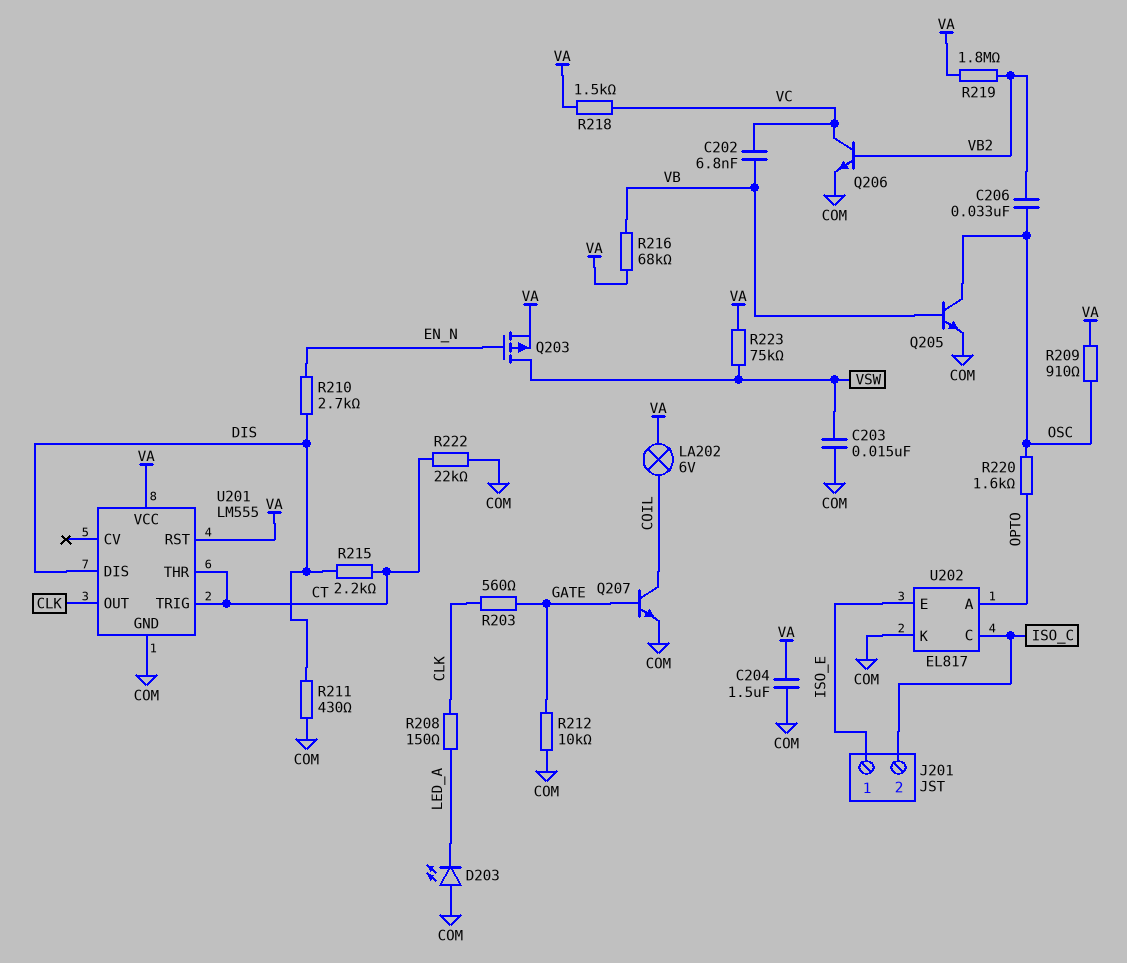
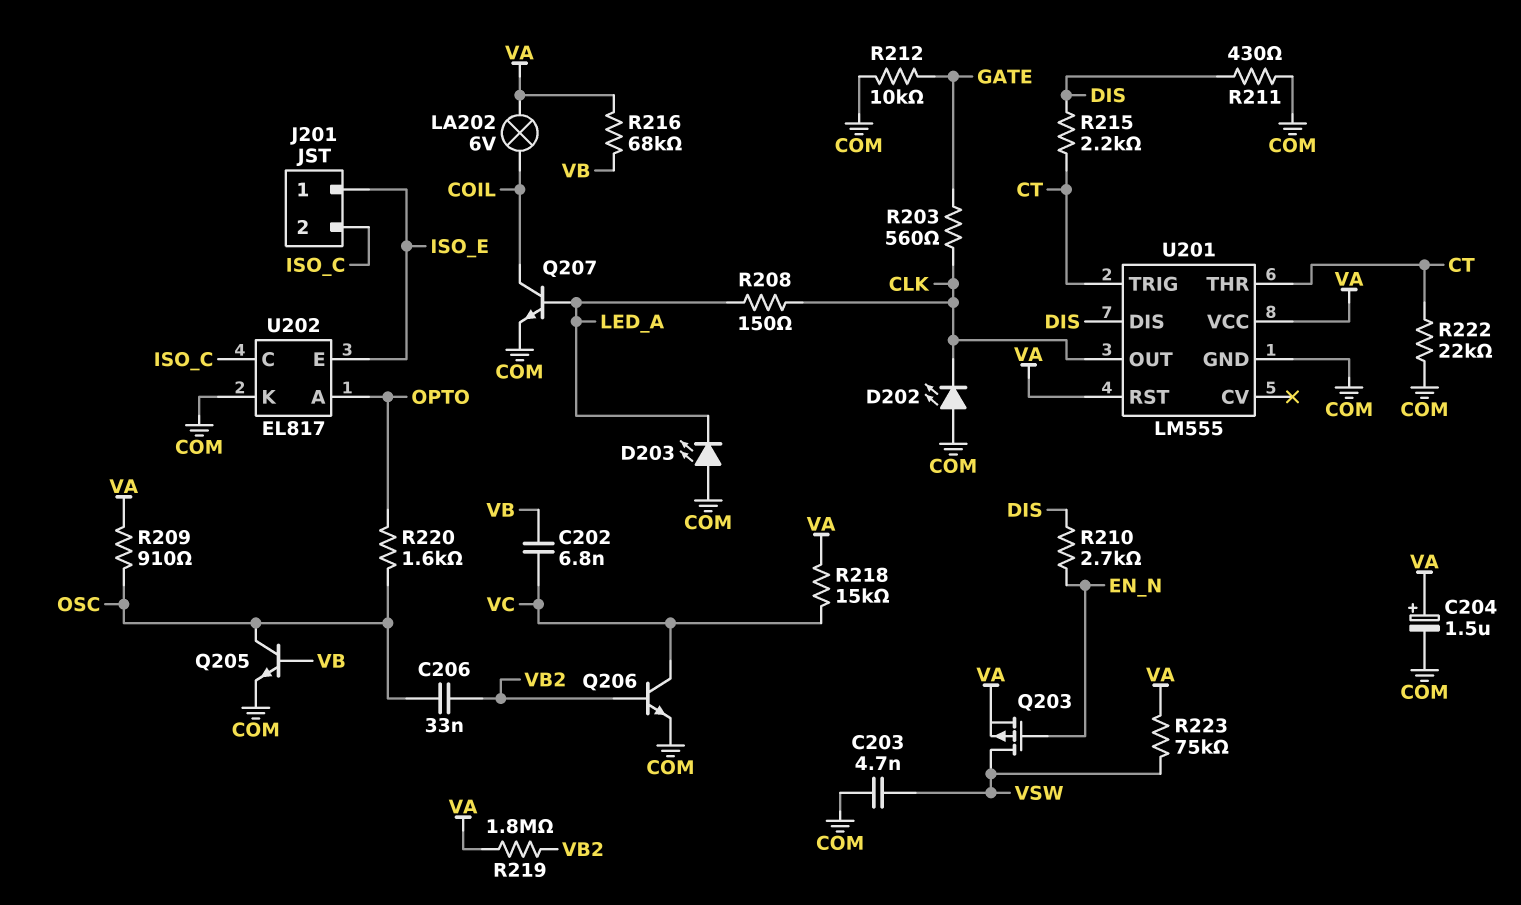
C203: 15nF (COM, VSW) -> 4.7nF (COM, VSW)
C204: 1.5uF (COM, VA) -> 1.5uF (plus VA, minus COM)
D202: none -> LED (A COM, K CLK)
Q207: NPN (B GATE, C COIL, E COM) -> NPN (B LED_A, C COIL, E COM)
R218: 1.5k (VA, VC) -> 15k (VA, VC)

